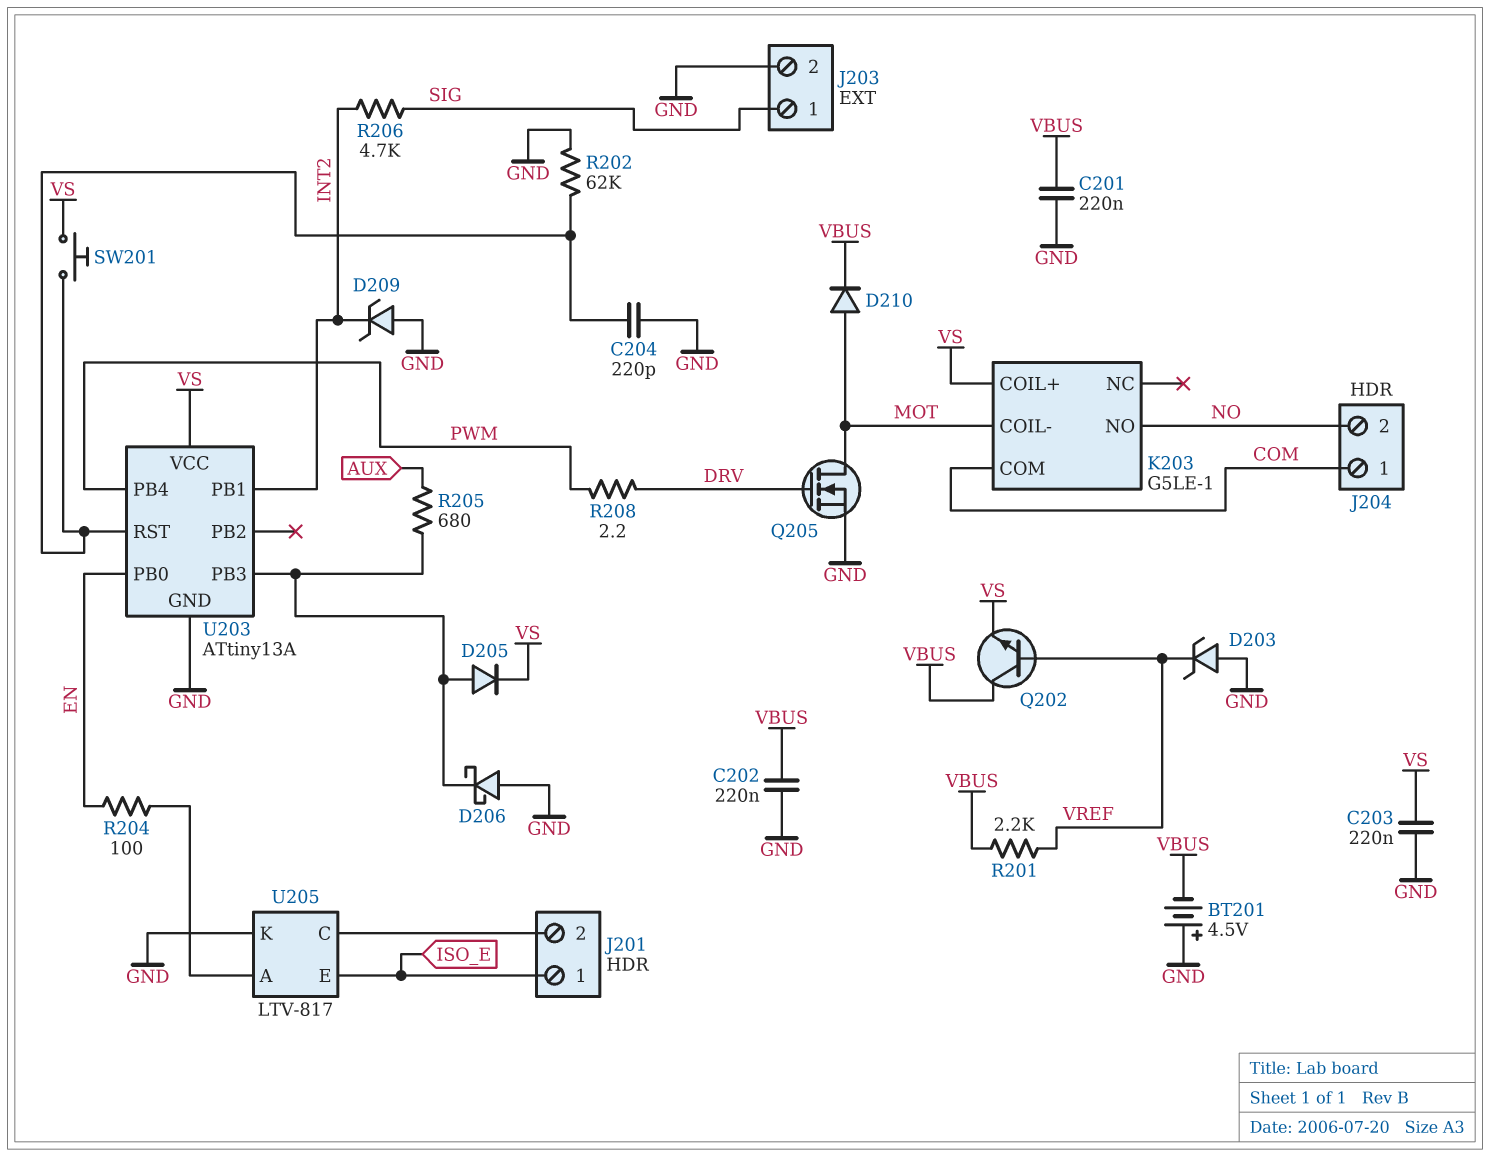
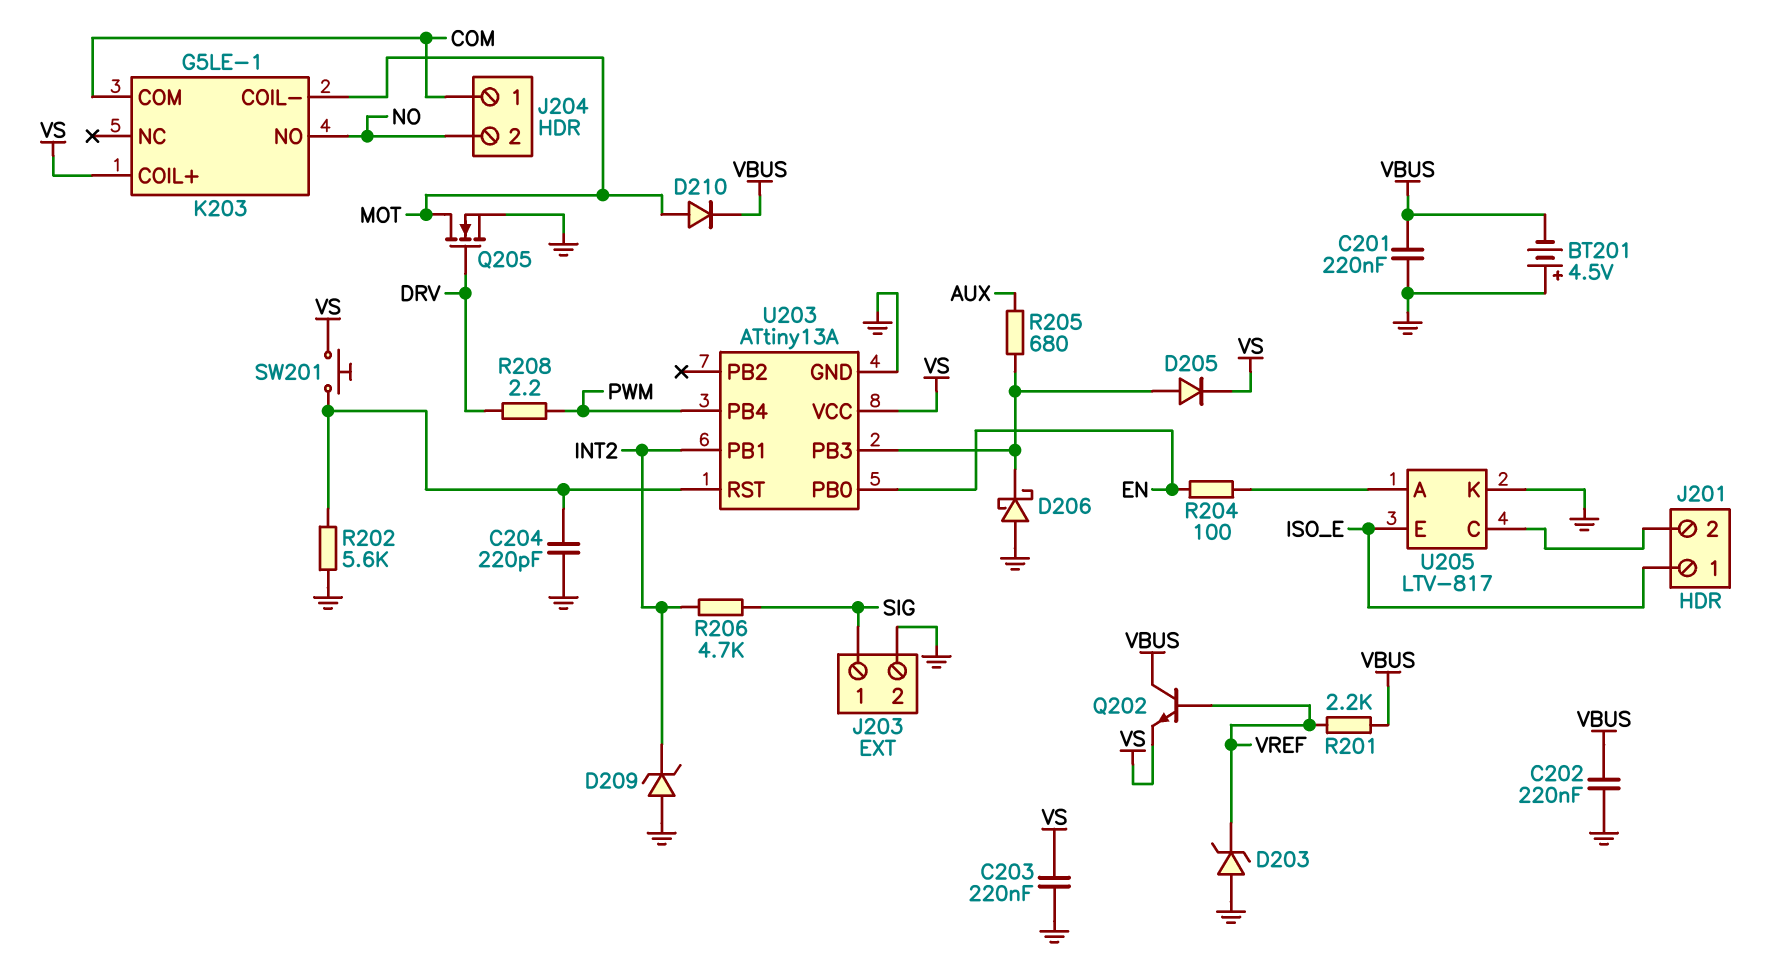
R202: 62k (GND, U203/RST) -> 5.6k (GND, U203/RST)

